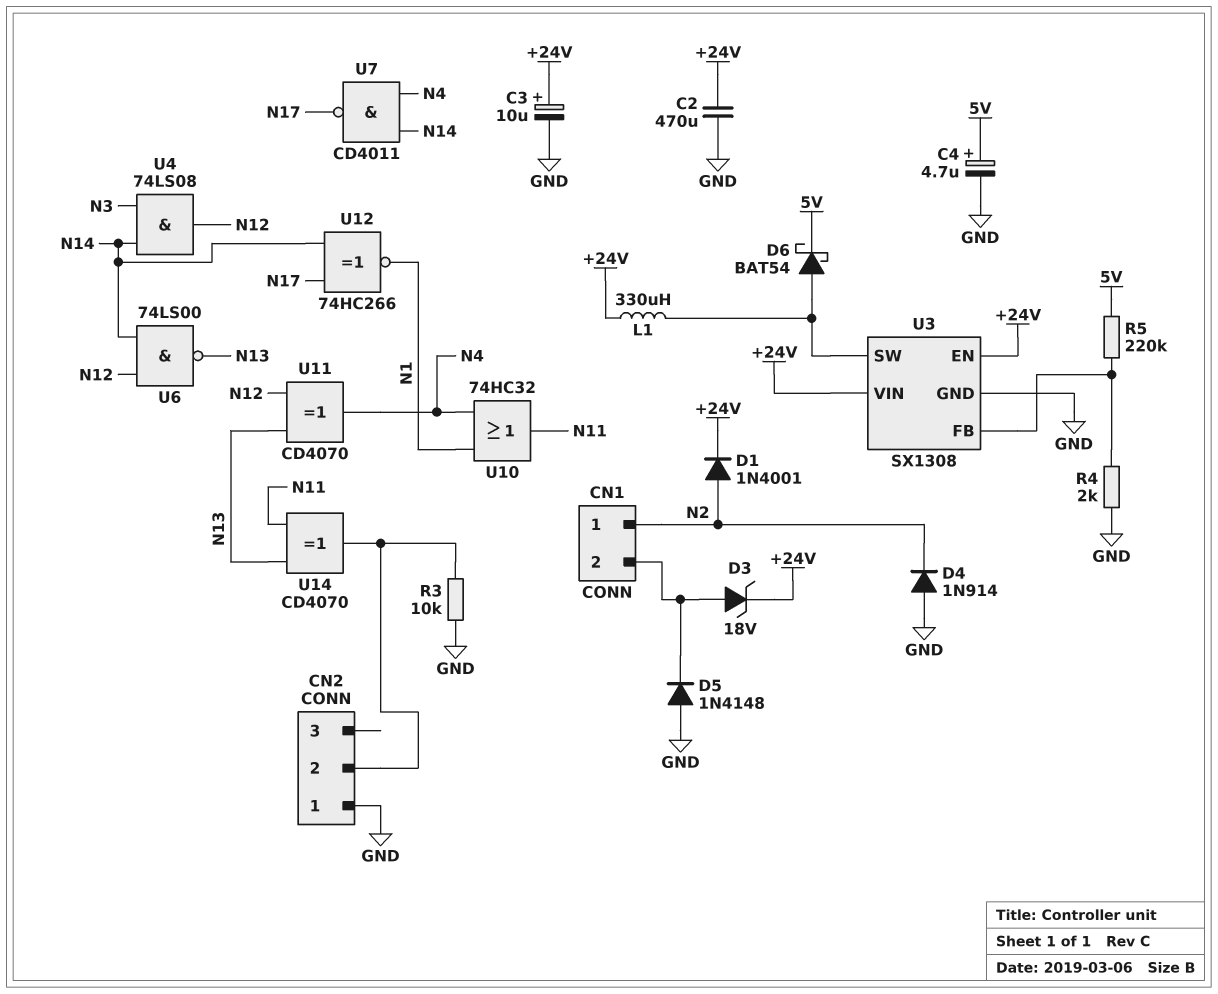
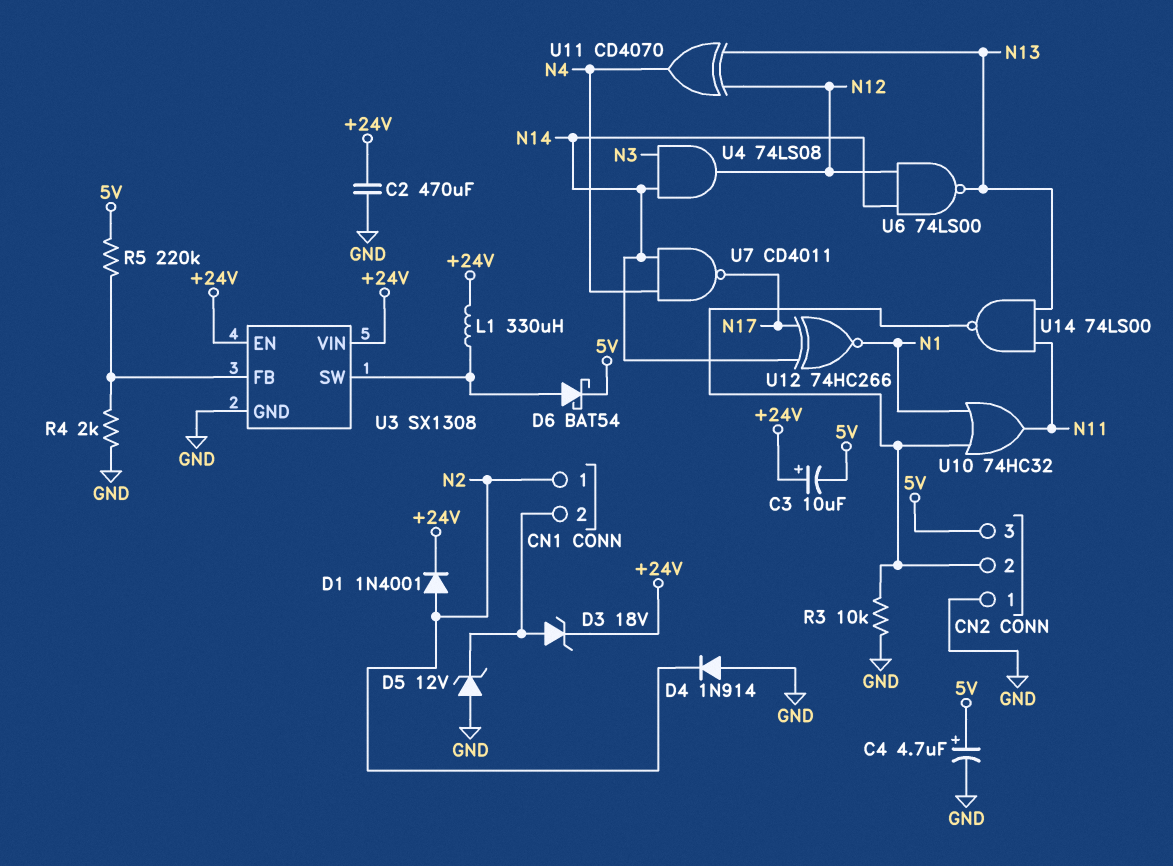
C3: 10uF (plus +24V, minus GND) -> 10uF (plus +24V, minus 5V)
CN2 pin 3: none -> 5V
D5: diode 1N4148 (A GND, K CN1/2) -> zener 12V (A GND, K CN1/2)
U10: OR 74HC32 (in N1, in N4, out N11) -> OR 74HC32 (in CN2/2, in N1, out N11)
U14: XOR CD4070 (in N11, in N13, out CN2/2) -> NAND 74LS00 (in N11, in N13, out CN2/2)

